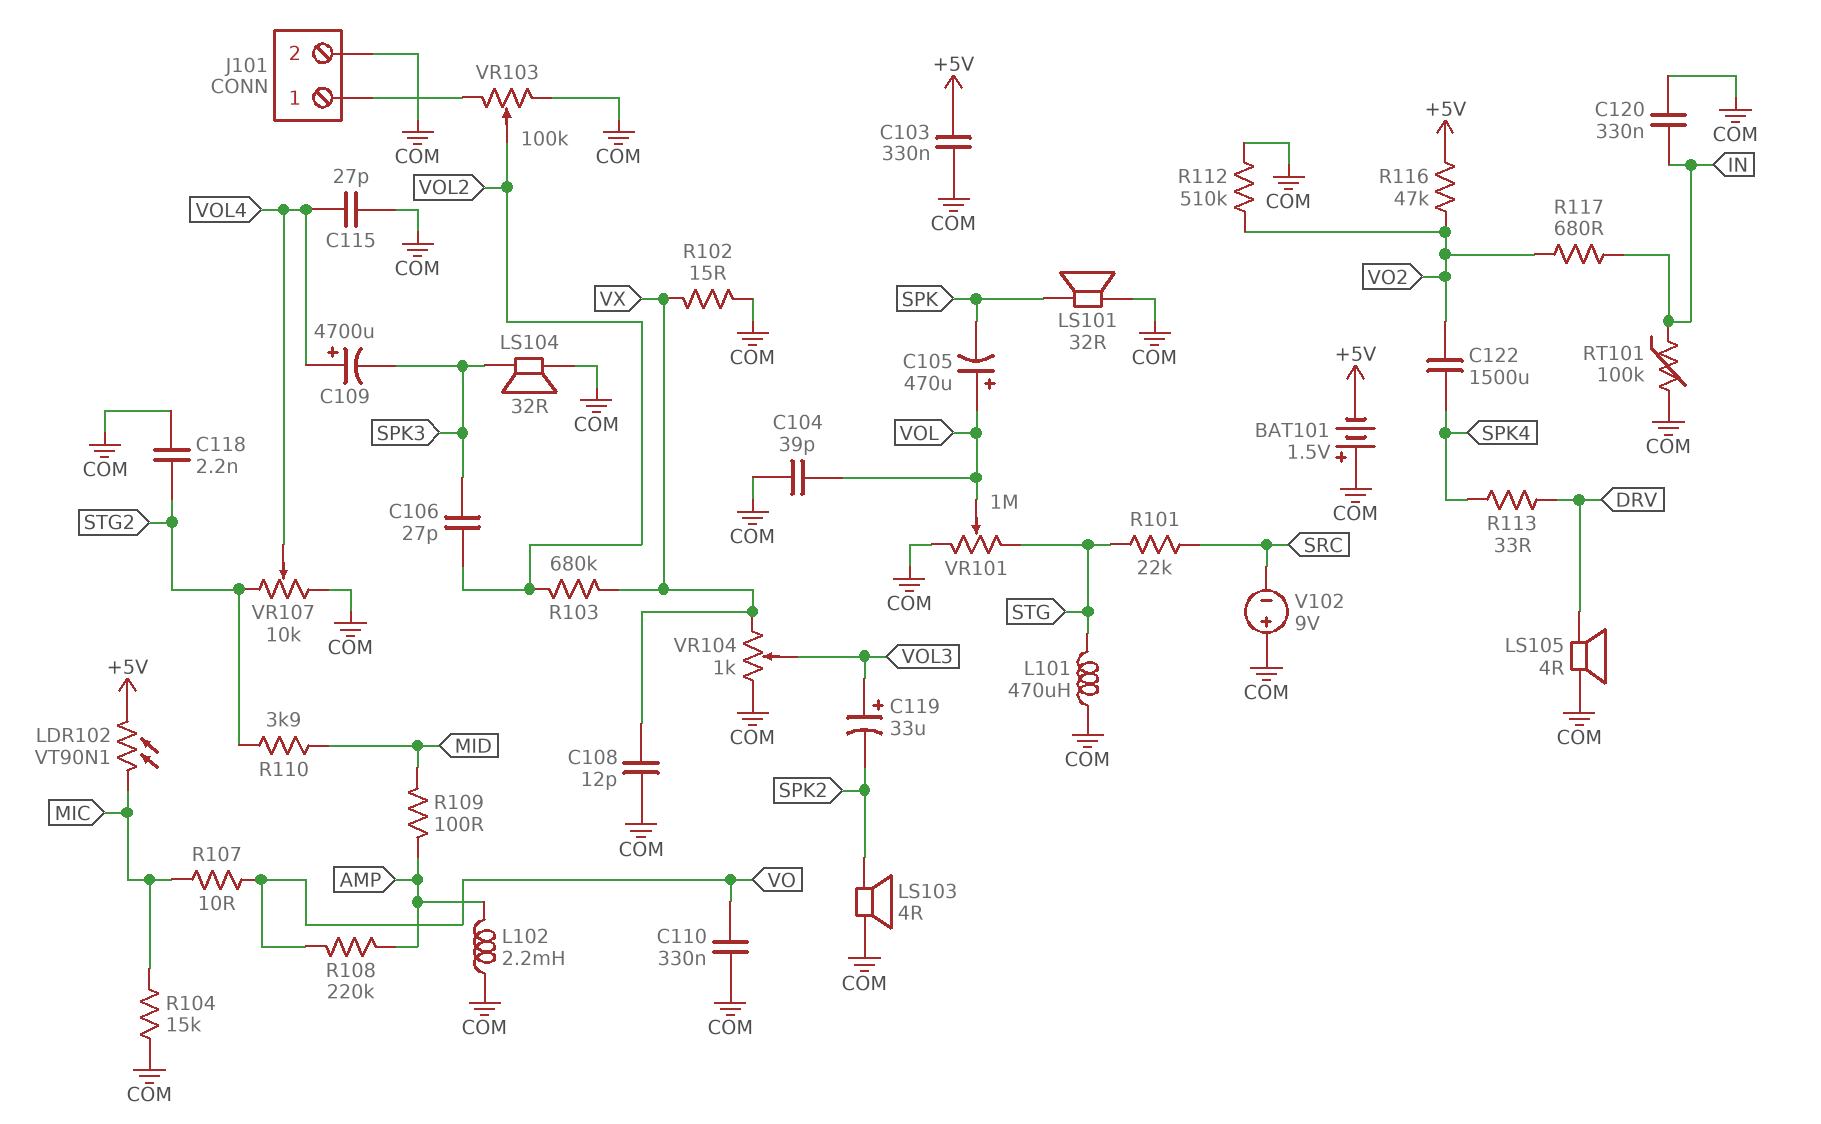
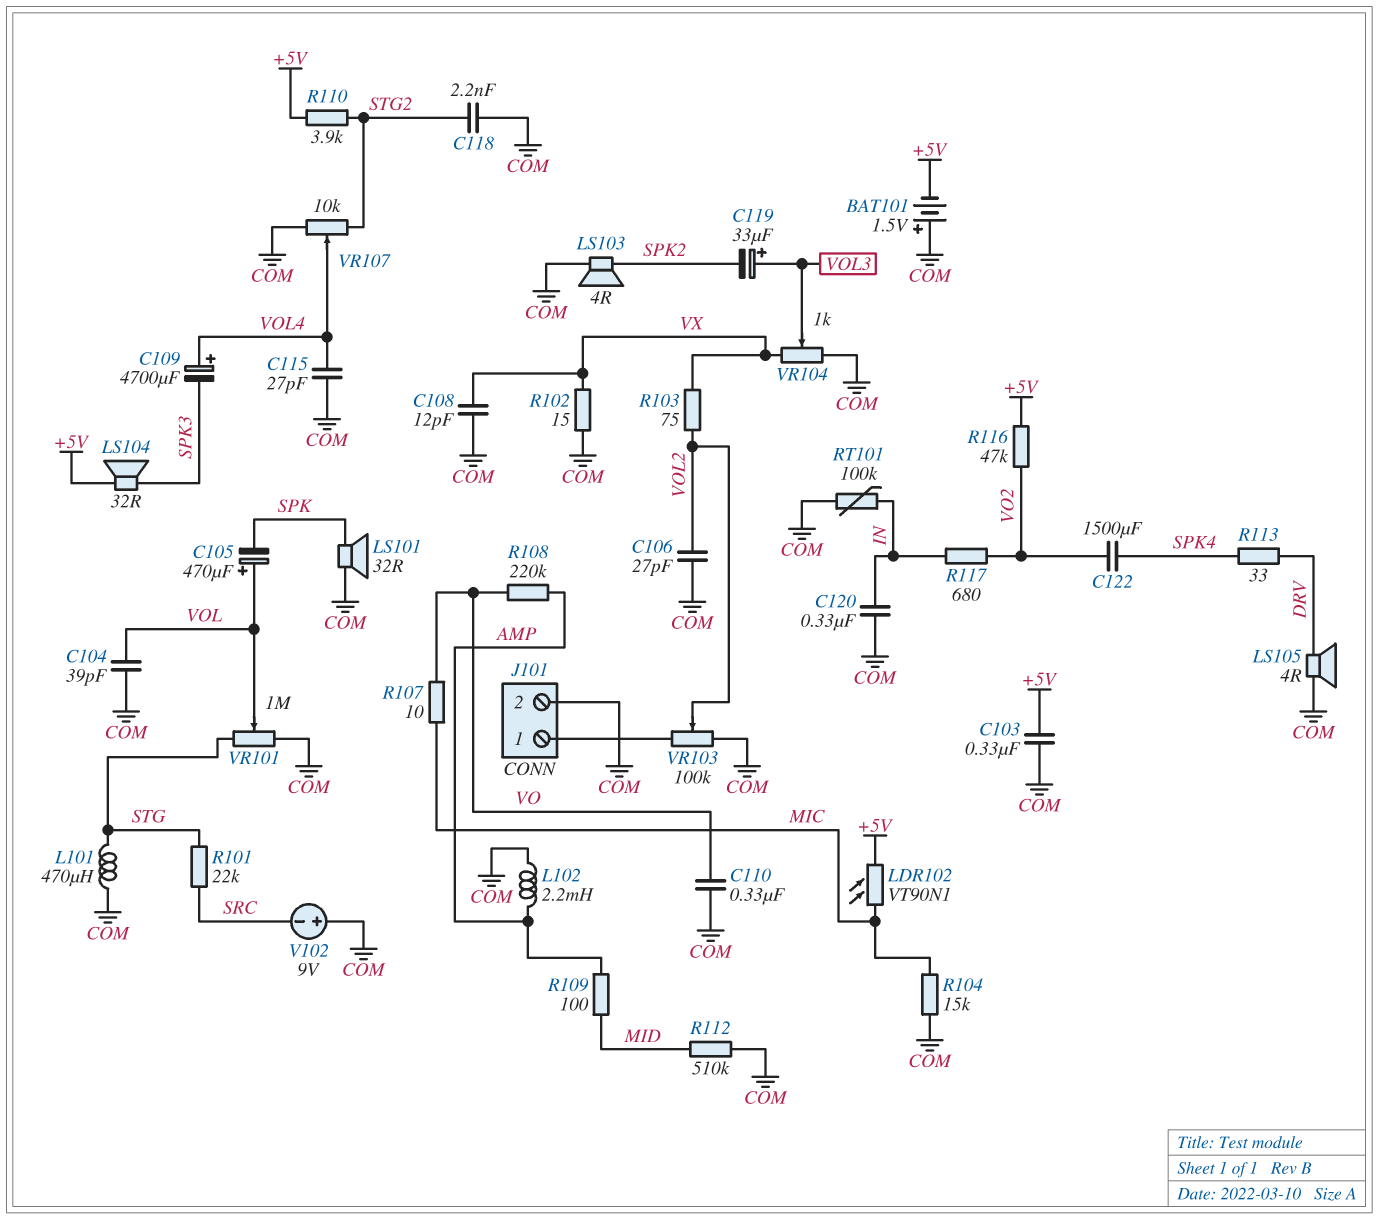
C106: 27pF (SPK3, VOL2) -> 27pF (COM, VOL2)
LS104: speaker 32R (COM, SPK3) -> speaker 32R (+5V, SPK3)
R103: 680k (VOL2, VX) -> 75 (VOL2, VX)
R110: 3.9k (MID, STG2) -> 3.9k (+5V, STG2)
R112: 510k (COM, VO2) -> 510k (COM, MID)

